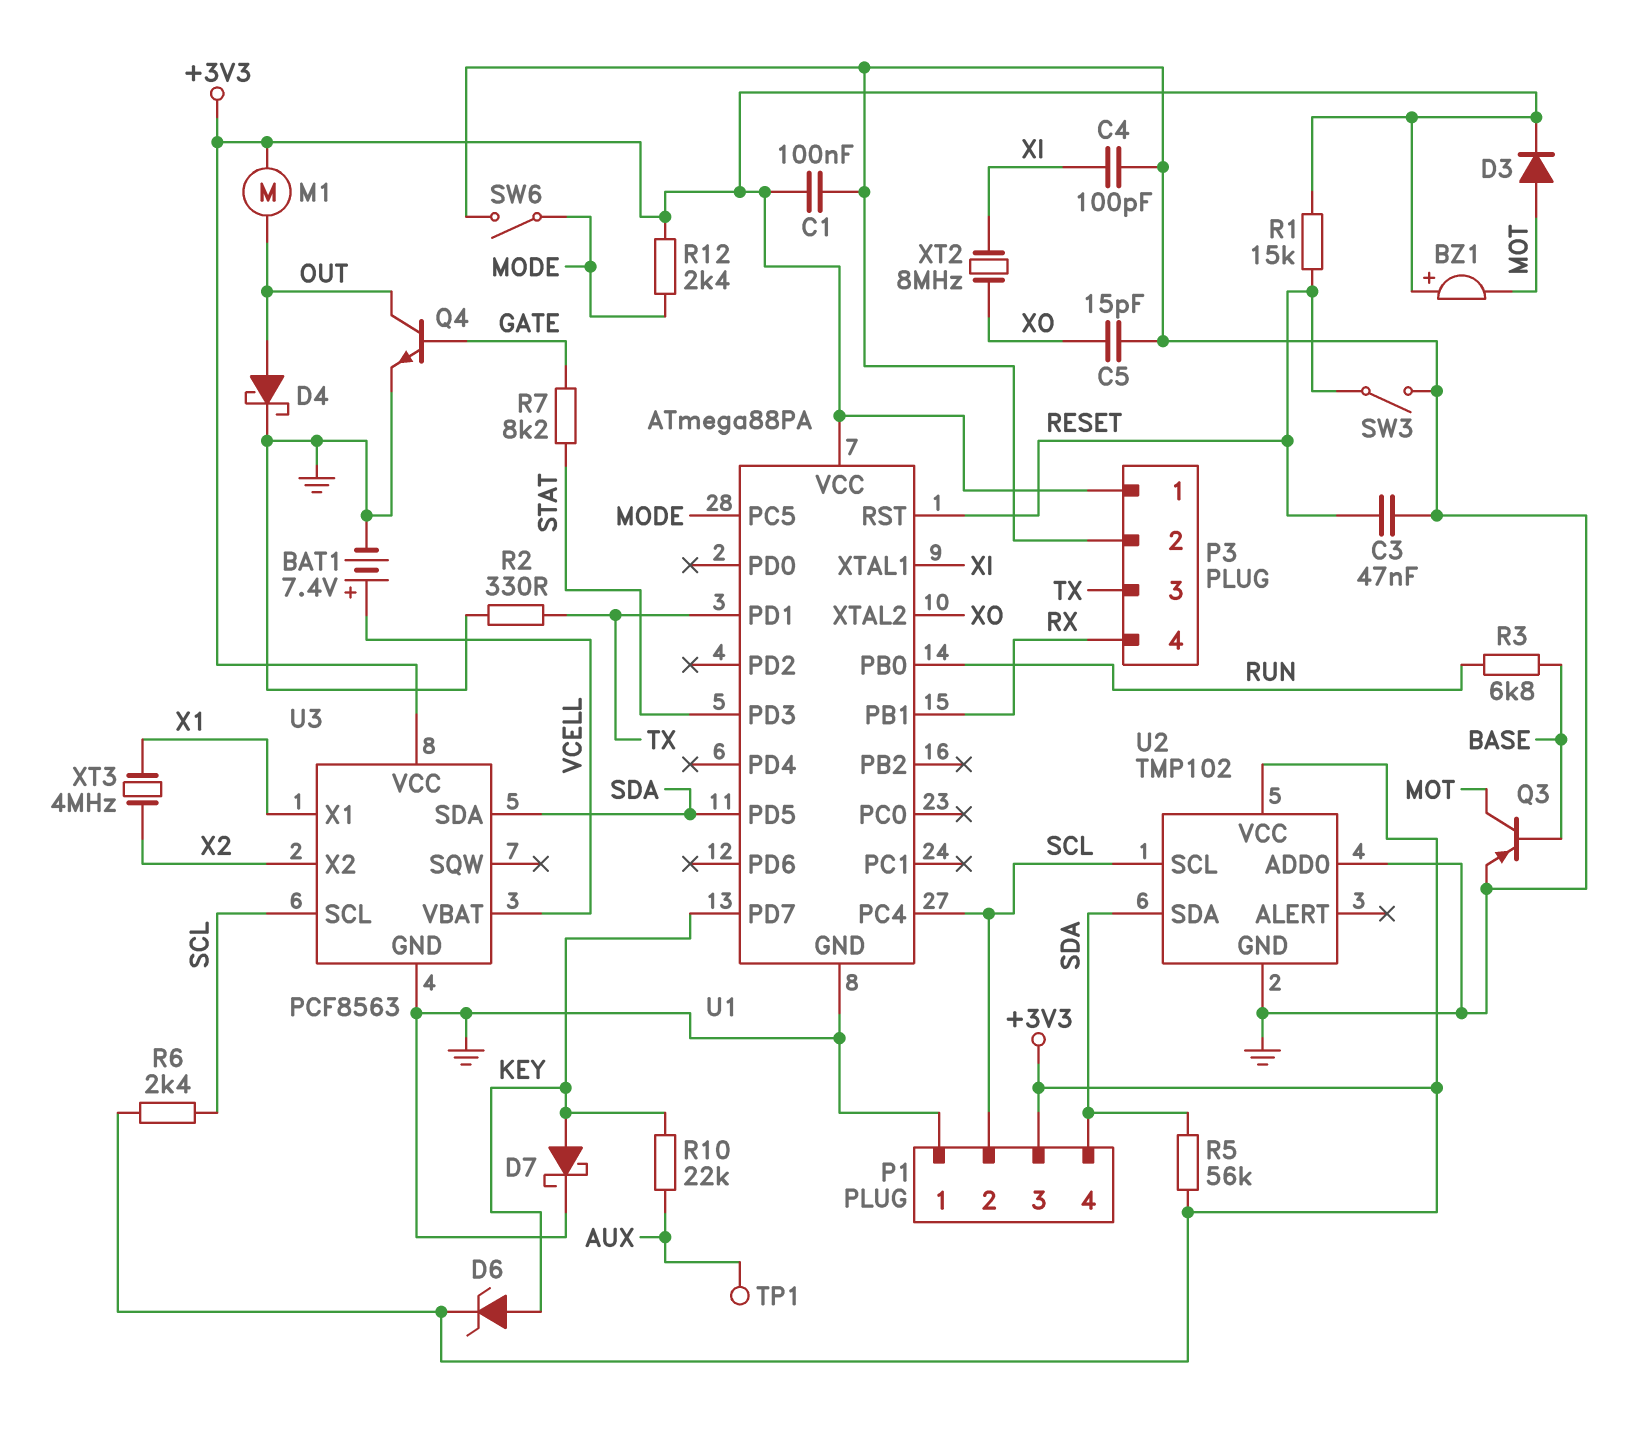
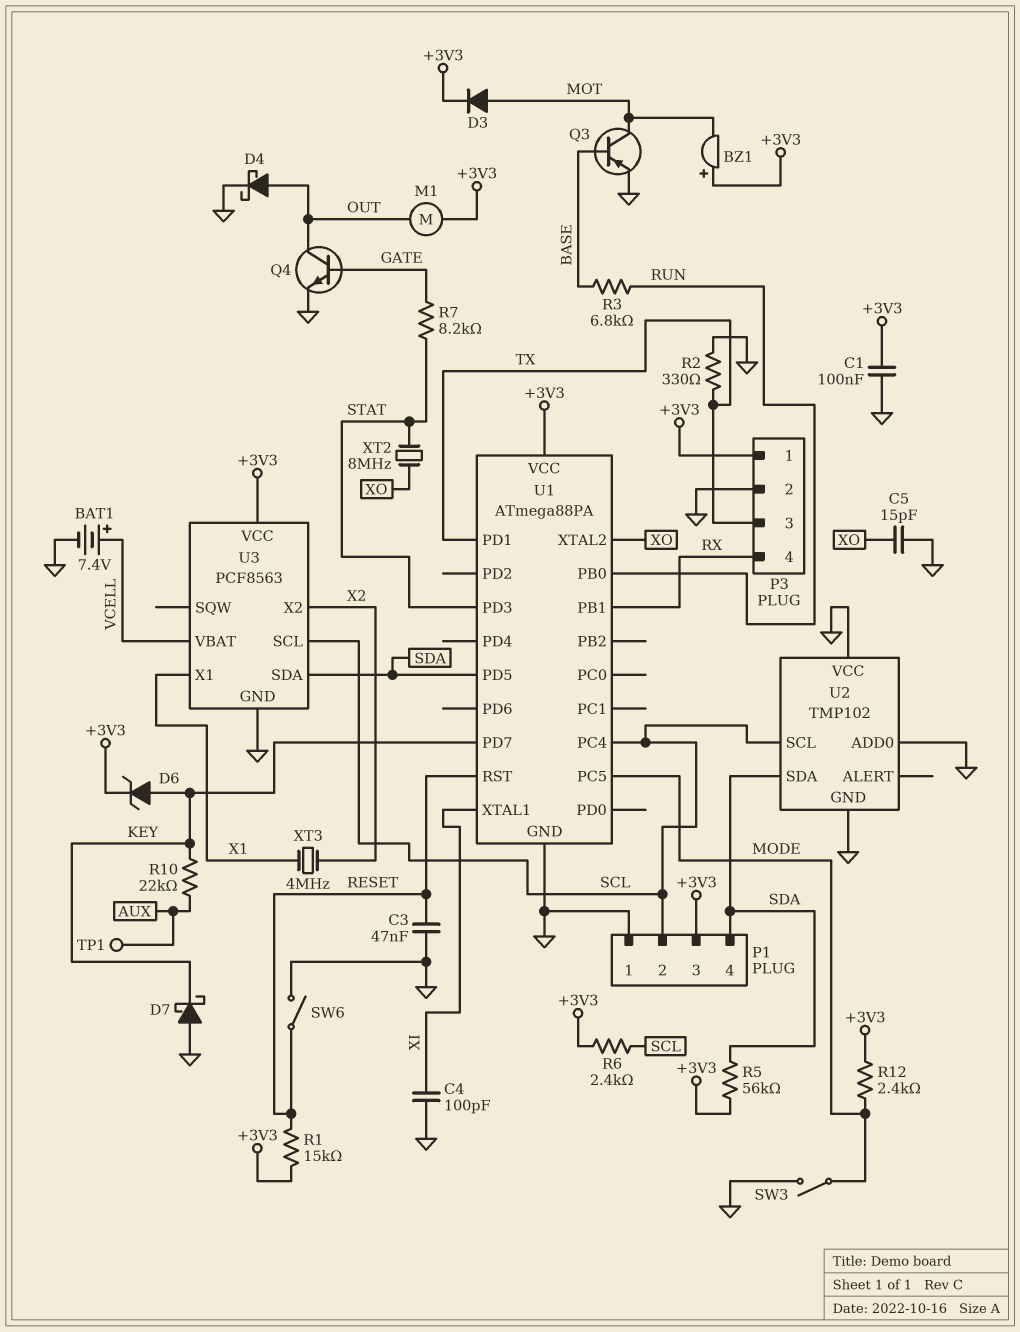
D7: schottky (A KEY, K GND) -> schottky (A GND, K KEY)
SW3: switch (GND, RESET) -> switch (GND, MODE)
SW6: switch (GND, MODE) -> switch (GND, RESET)
U2 pin VCC: +3V3 -> GND
XT2: 8MHz (XI, XO) -> 8MHz (STAT, XO)

